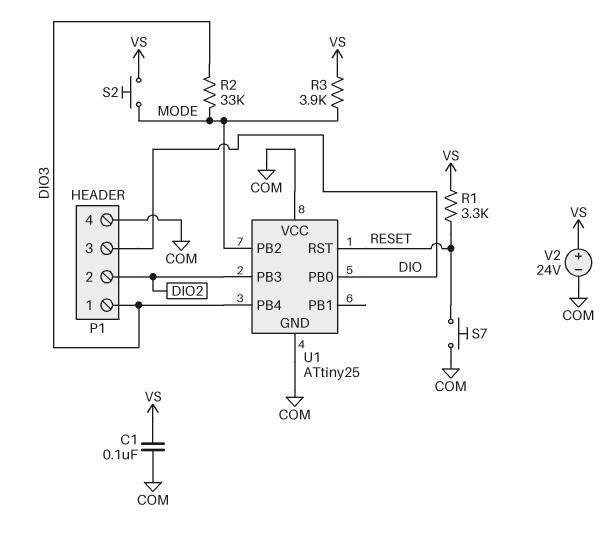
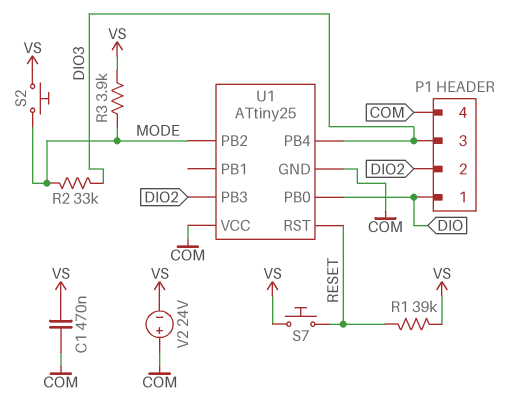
C1: 100nF (COM, VS) -> 470nF (COM, VS)
P1 pin 1: DIO3 -> DIO
P1 pin 3: DIO -> DIO3
R1: 3.3k (RESET, VS) -> 39k (RESET, VS)
S7: button (COM, RESET) -> button (RESET, VS)
V2: 24V (plus VS, minus COM) -> 24V (plus COM, minus VS)

